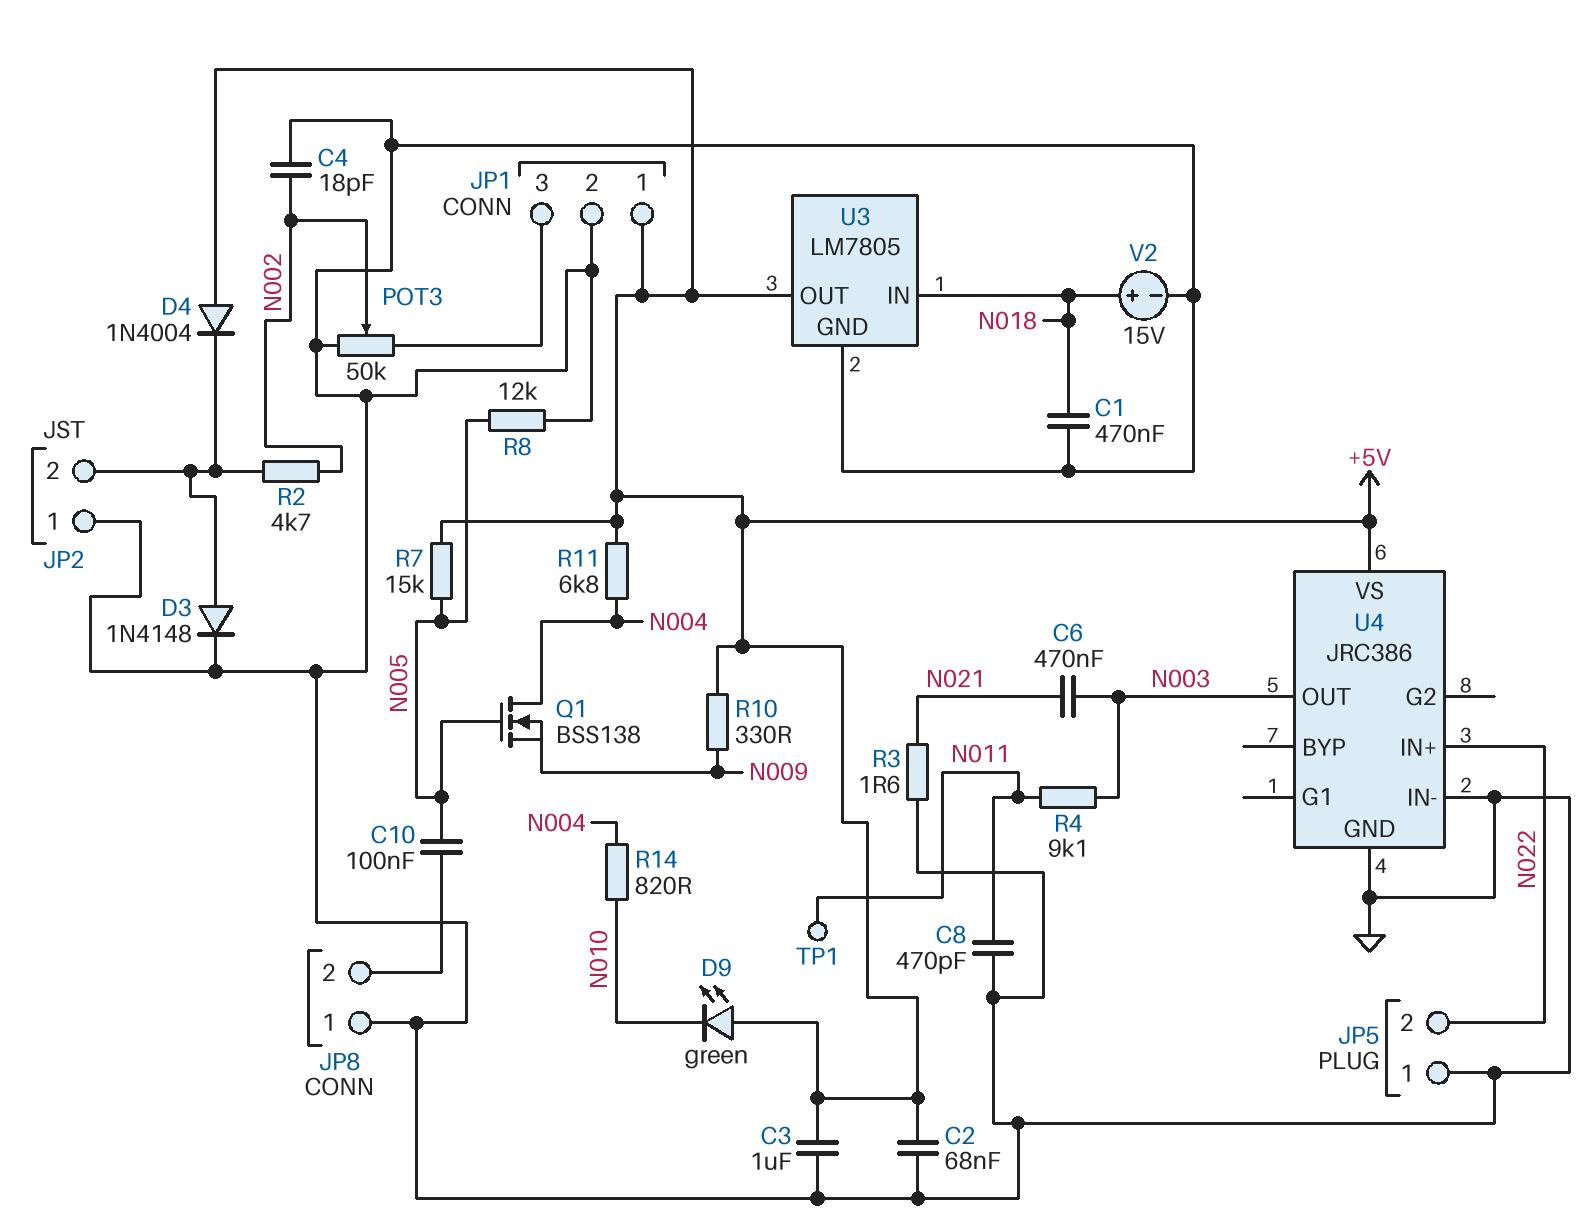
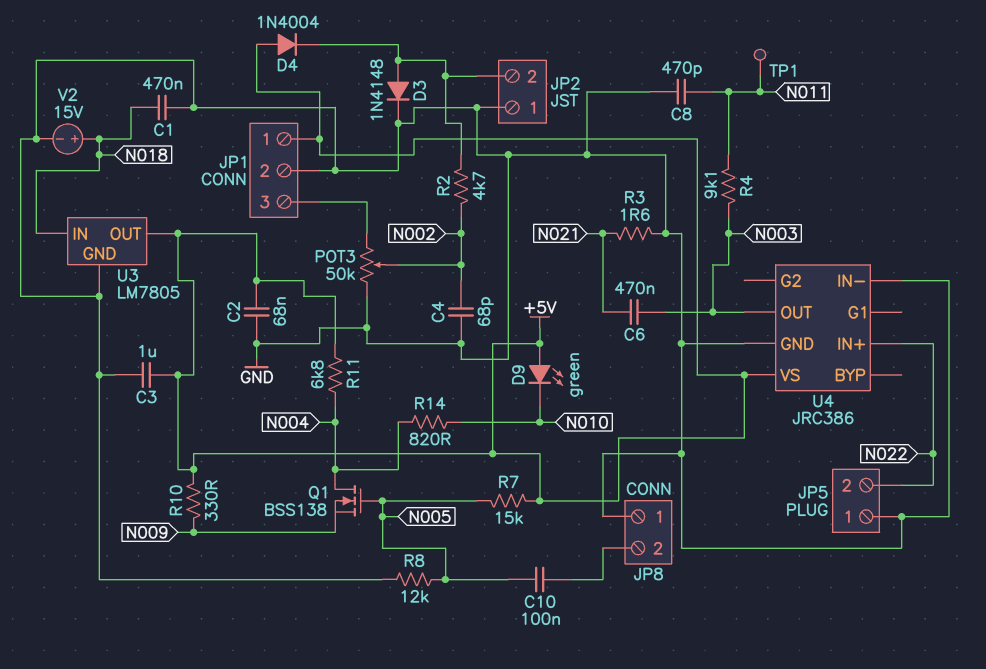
C4: 18pF (GND, N002) -> 68pF (GND, N002)

